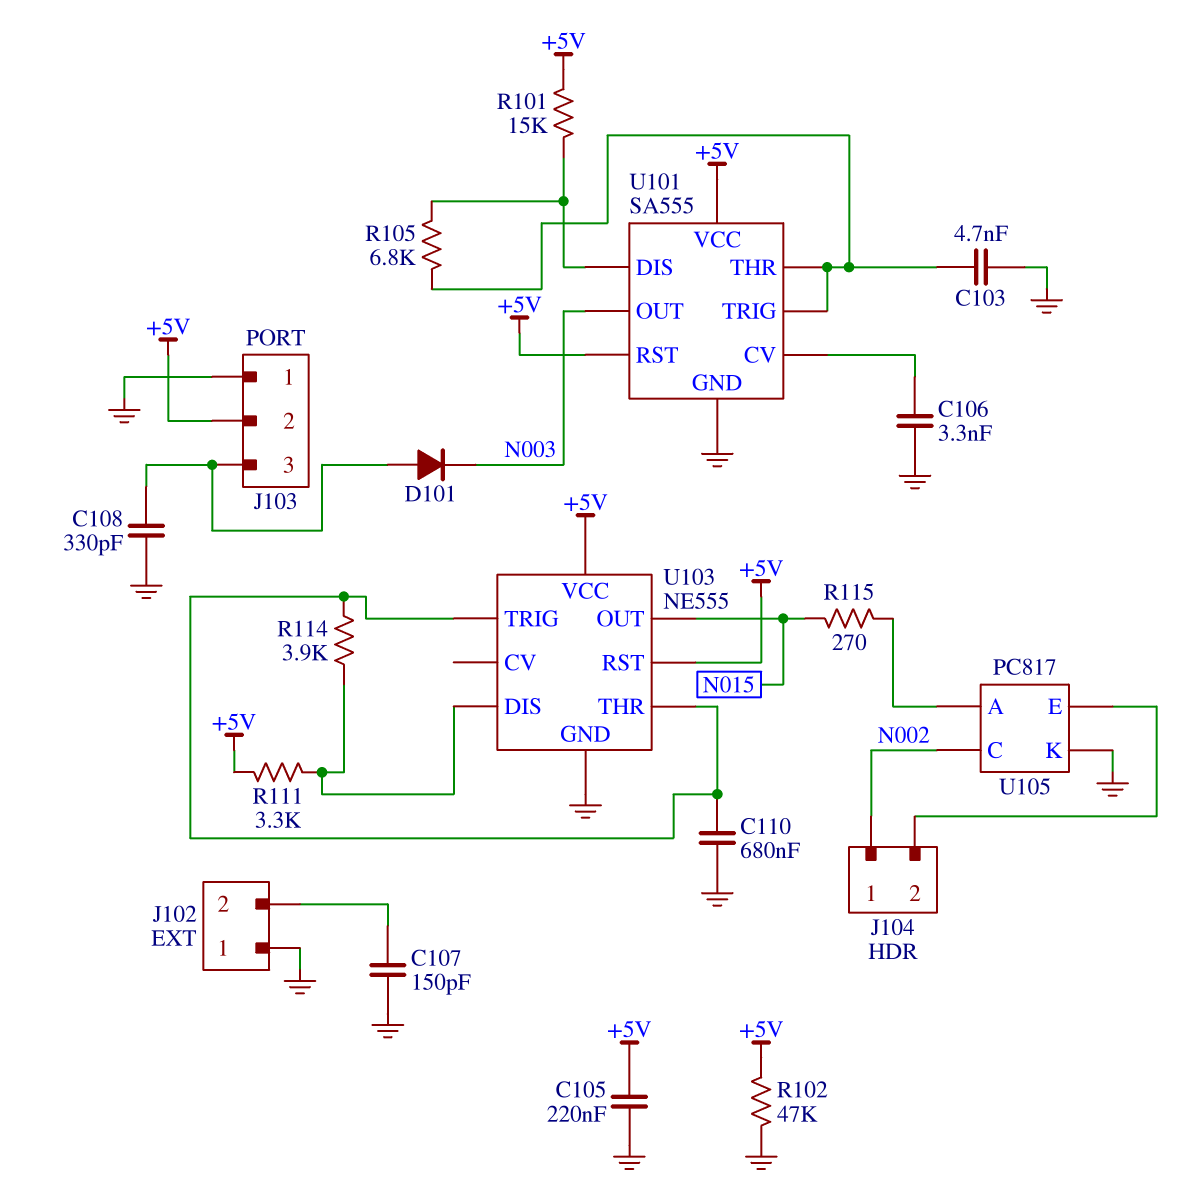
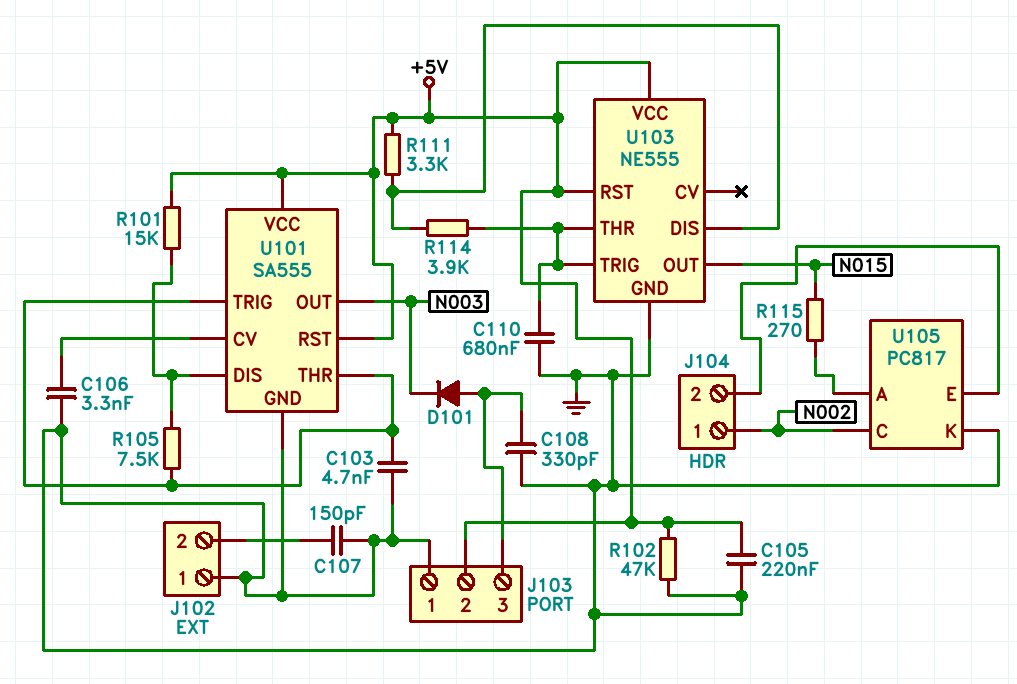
R105: 6.8k (U101/DIS, U101/THR) -> 7.5k (U101/DIS, U101/THR)

